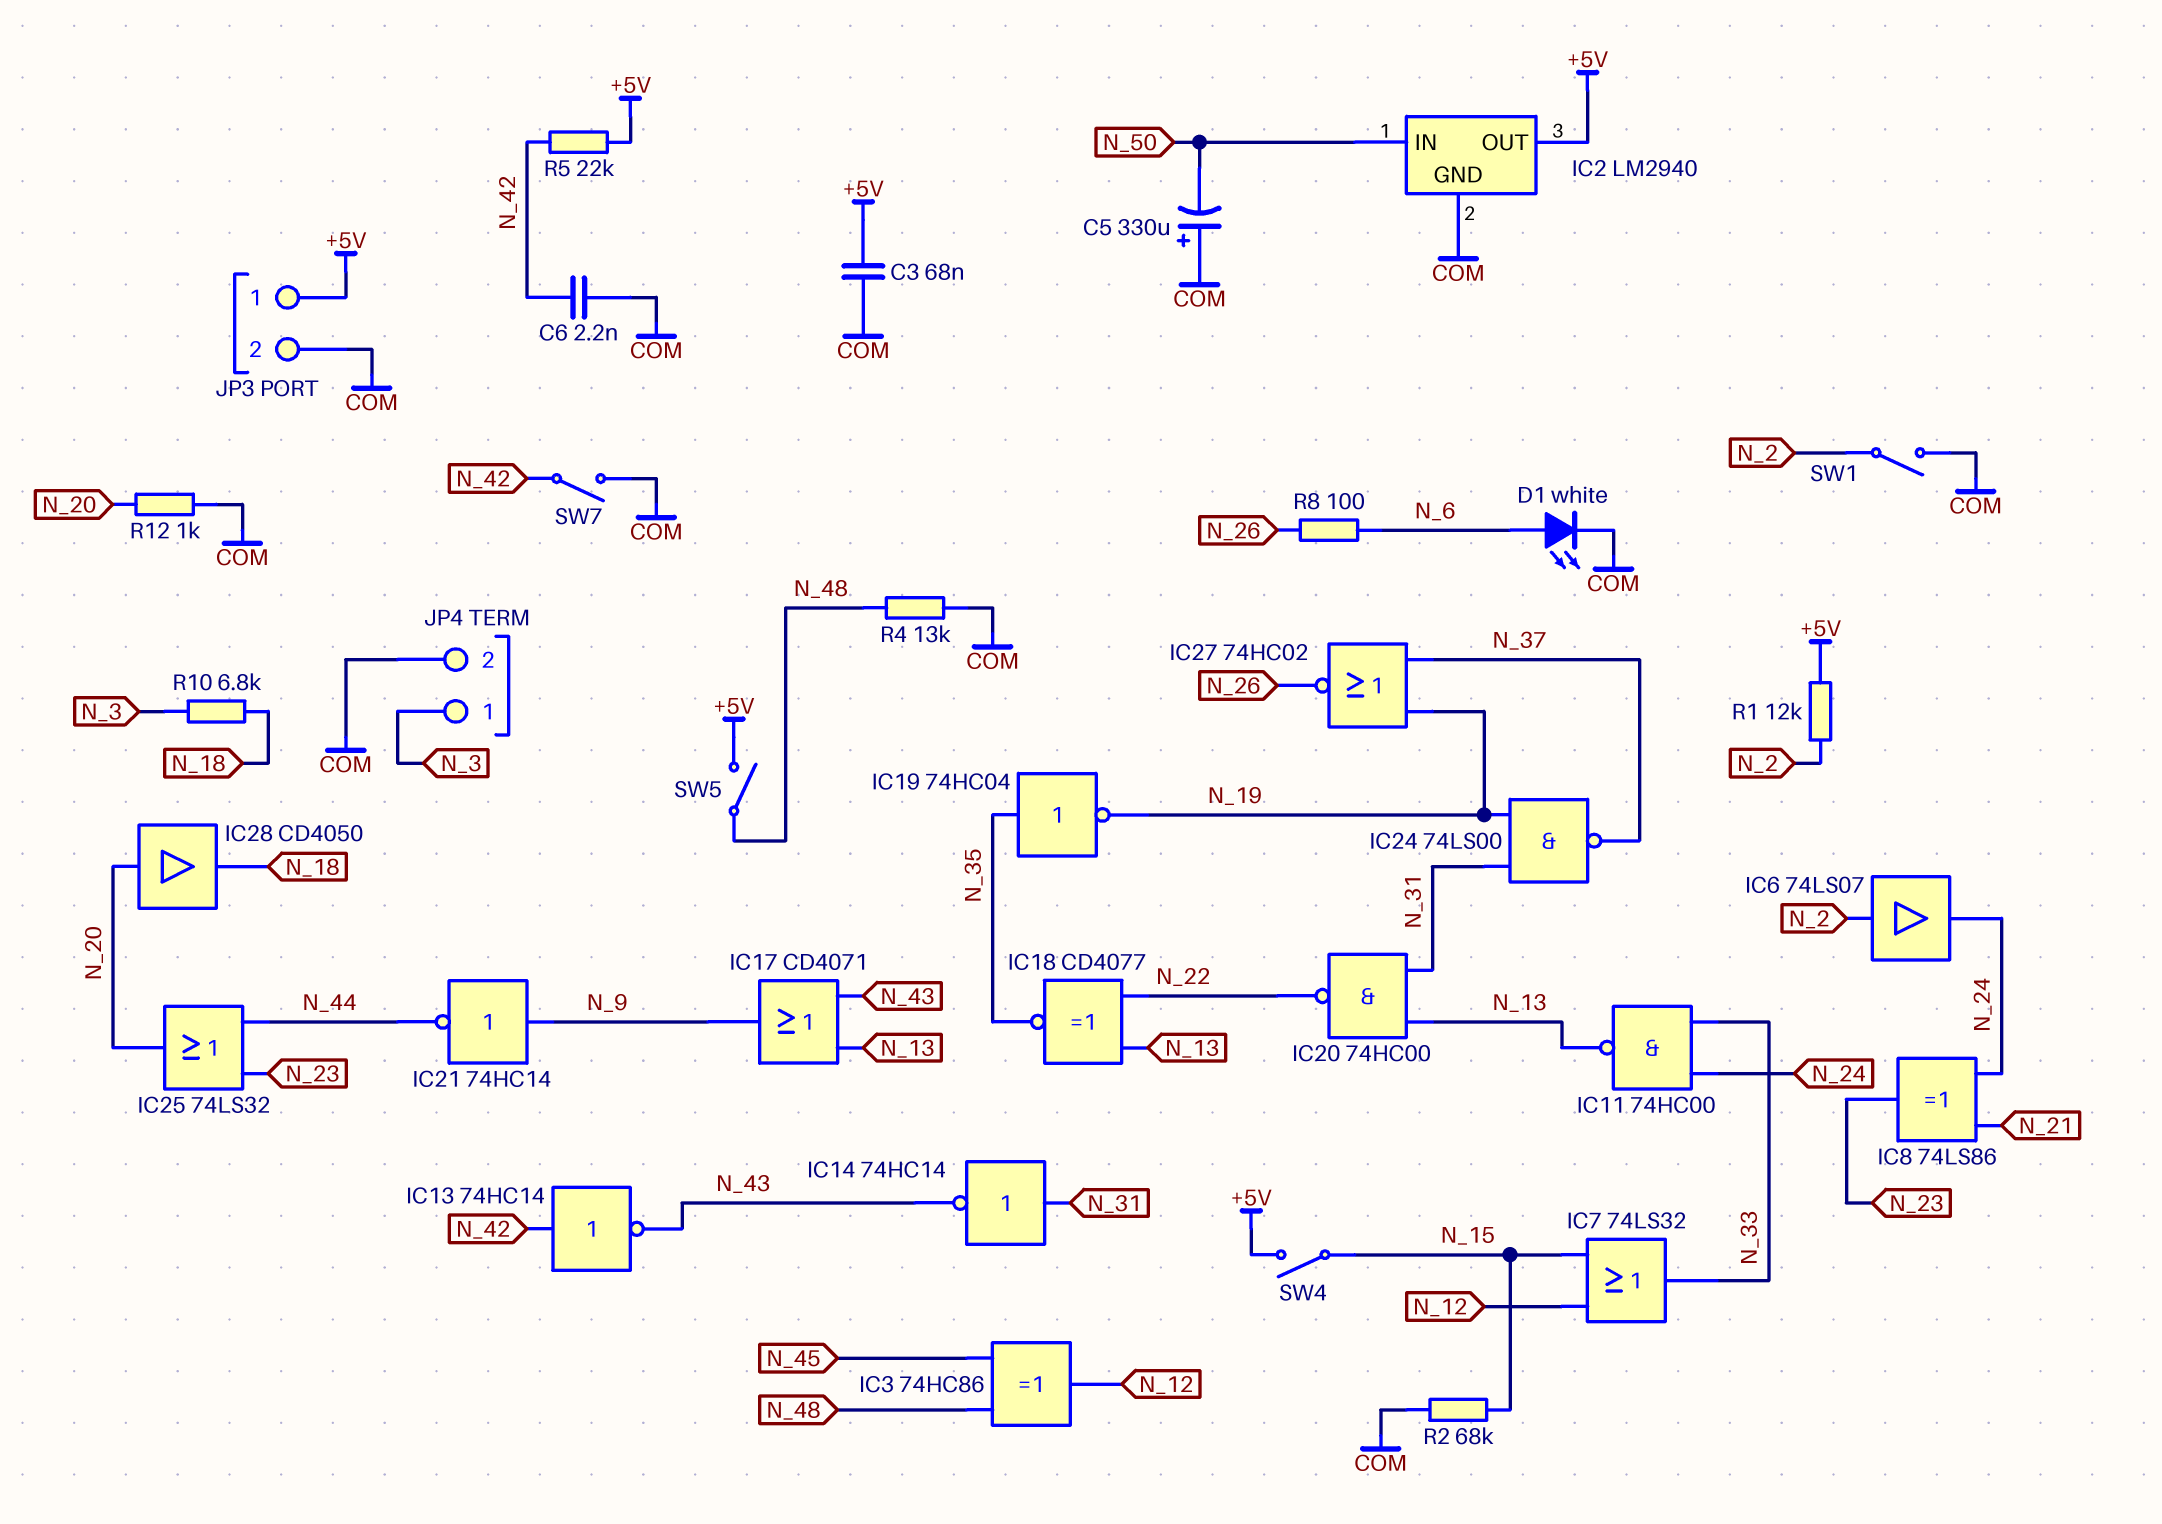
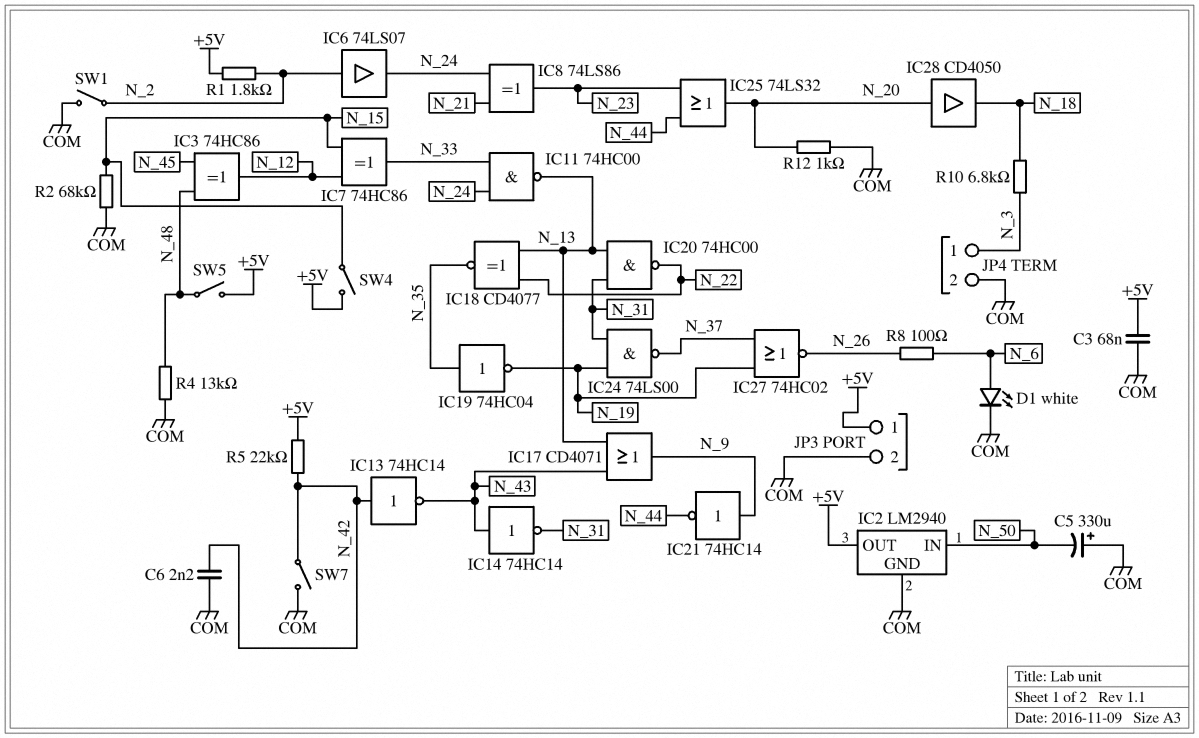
IC7: OR 74LS32 (in N_12, in N_15, out N_33) -> XOR 74HC86 (in N_12, in N_15, out N_33)
IC14: NOT 74HC14 (in N_31, out N_43) -> NOT 74HC14 (in N_43, out N_31)
R1: 12k (+5V, N_2) -> 1.8k (+5V, N_2)

